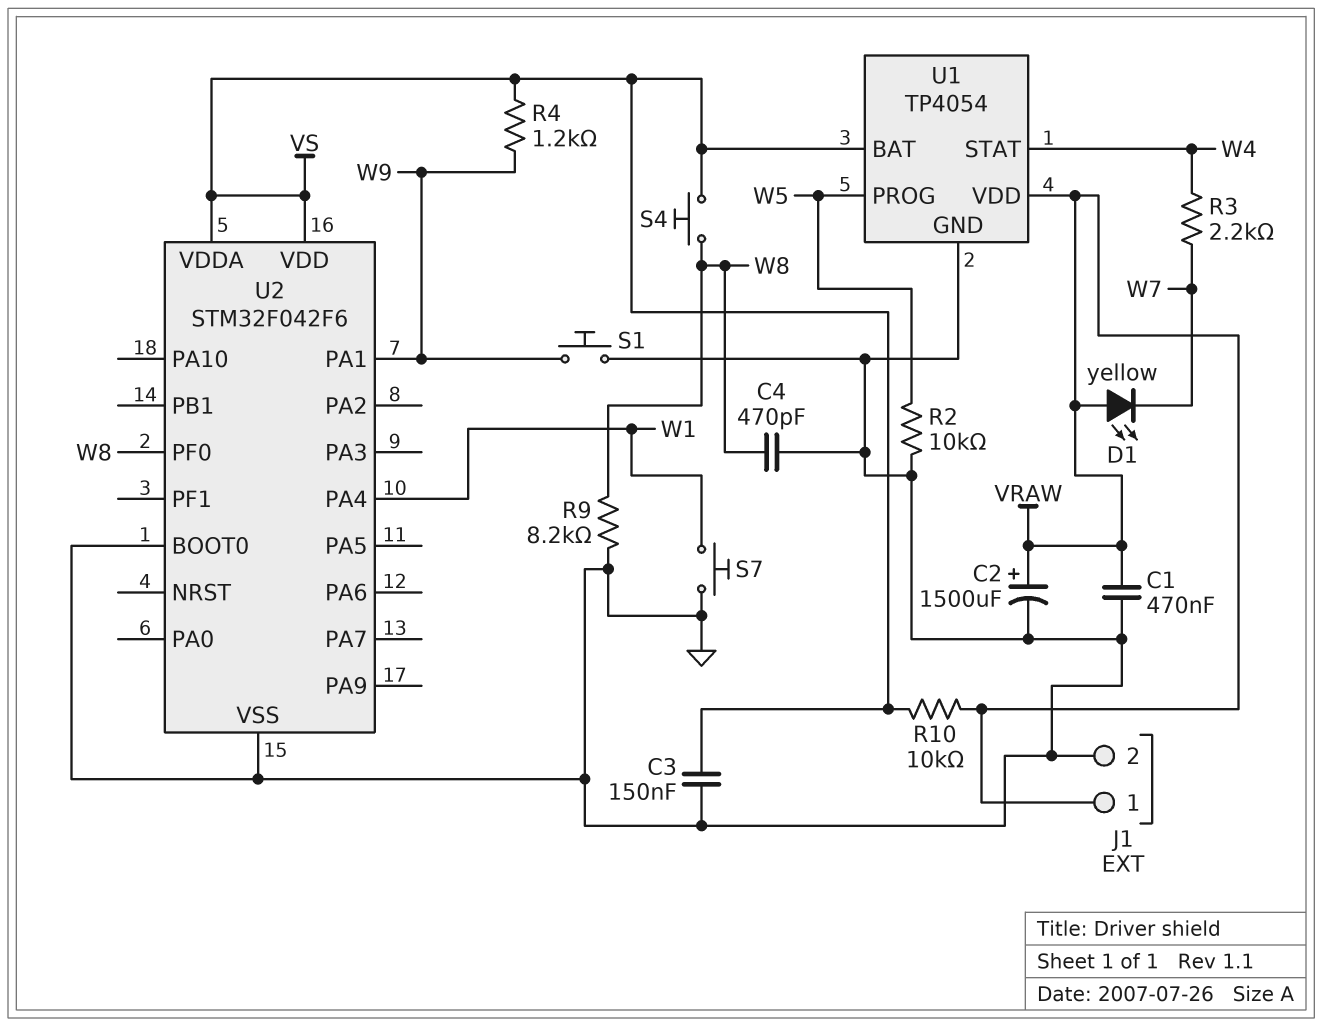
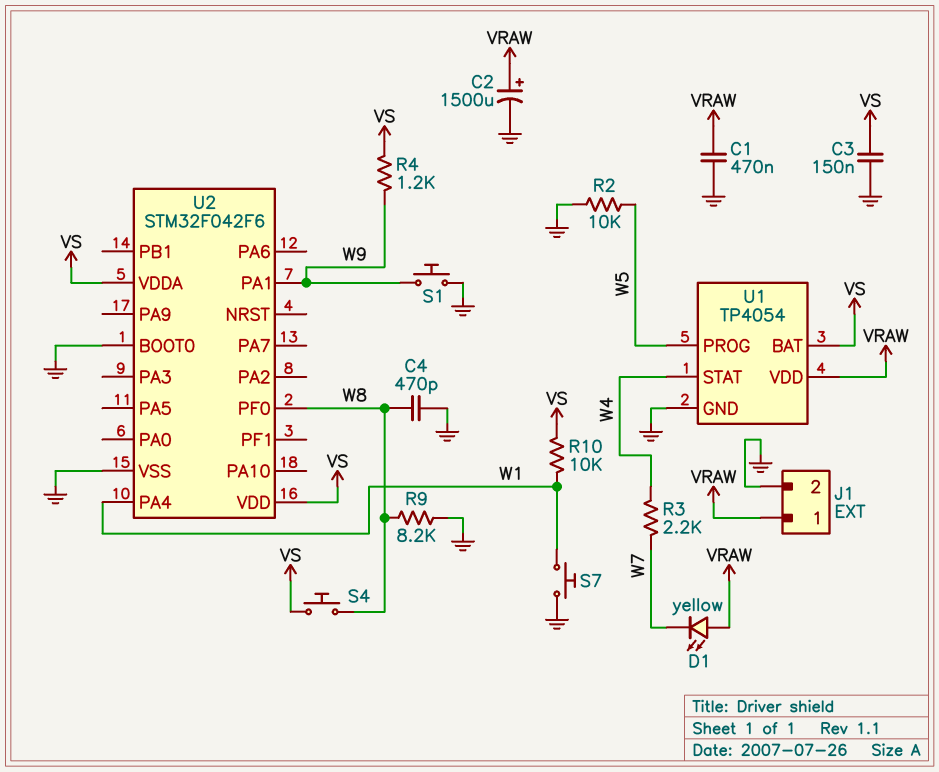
R10: 10k (VRAW, VS) -> 10k (VS, W1)

